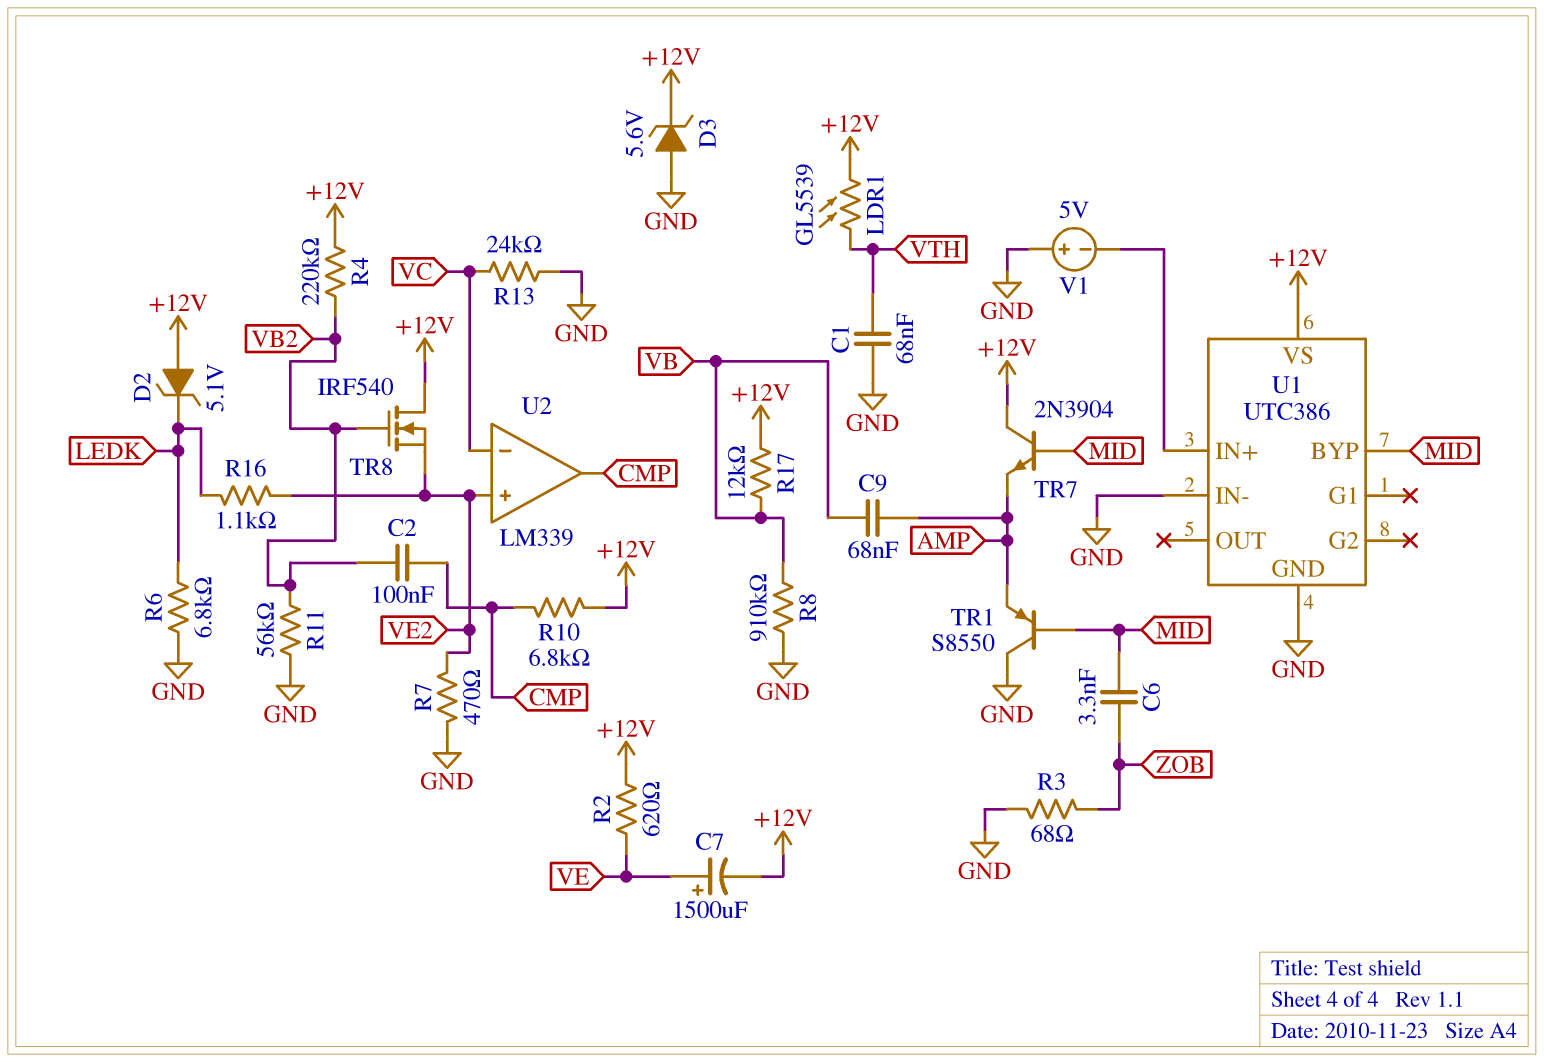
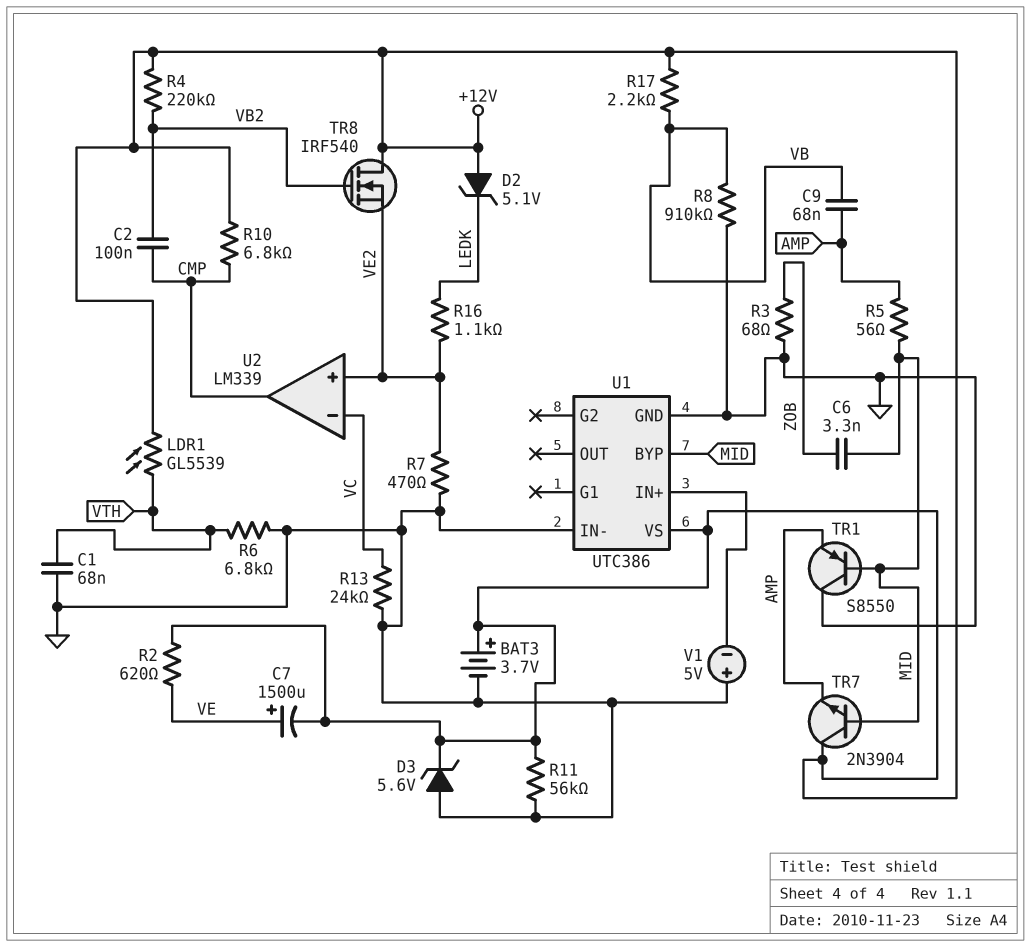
BAT3: none -> 3.7V (plus +12V, minus GND)
R5: none -> 56 (AMP, MID)
R6: 6.8k (GND, LEDK) -> 6.8k (GND, VTH)
R11: 56k (GND, VB2) -> 56k (+12V, GND)
R17: 12k (+12V, VB) -> 2.2k (+12V, VB)

